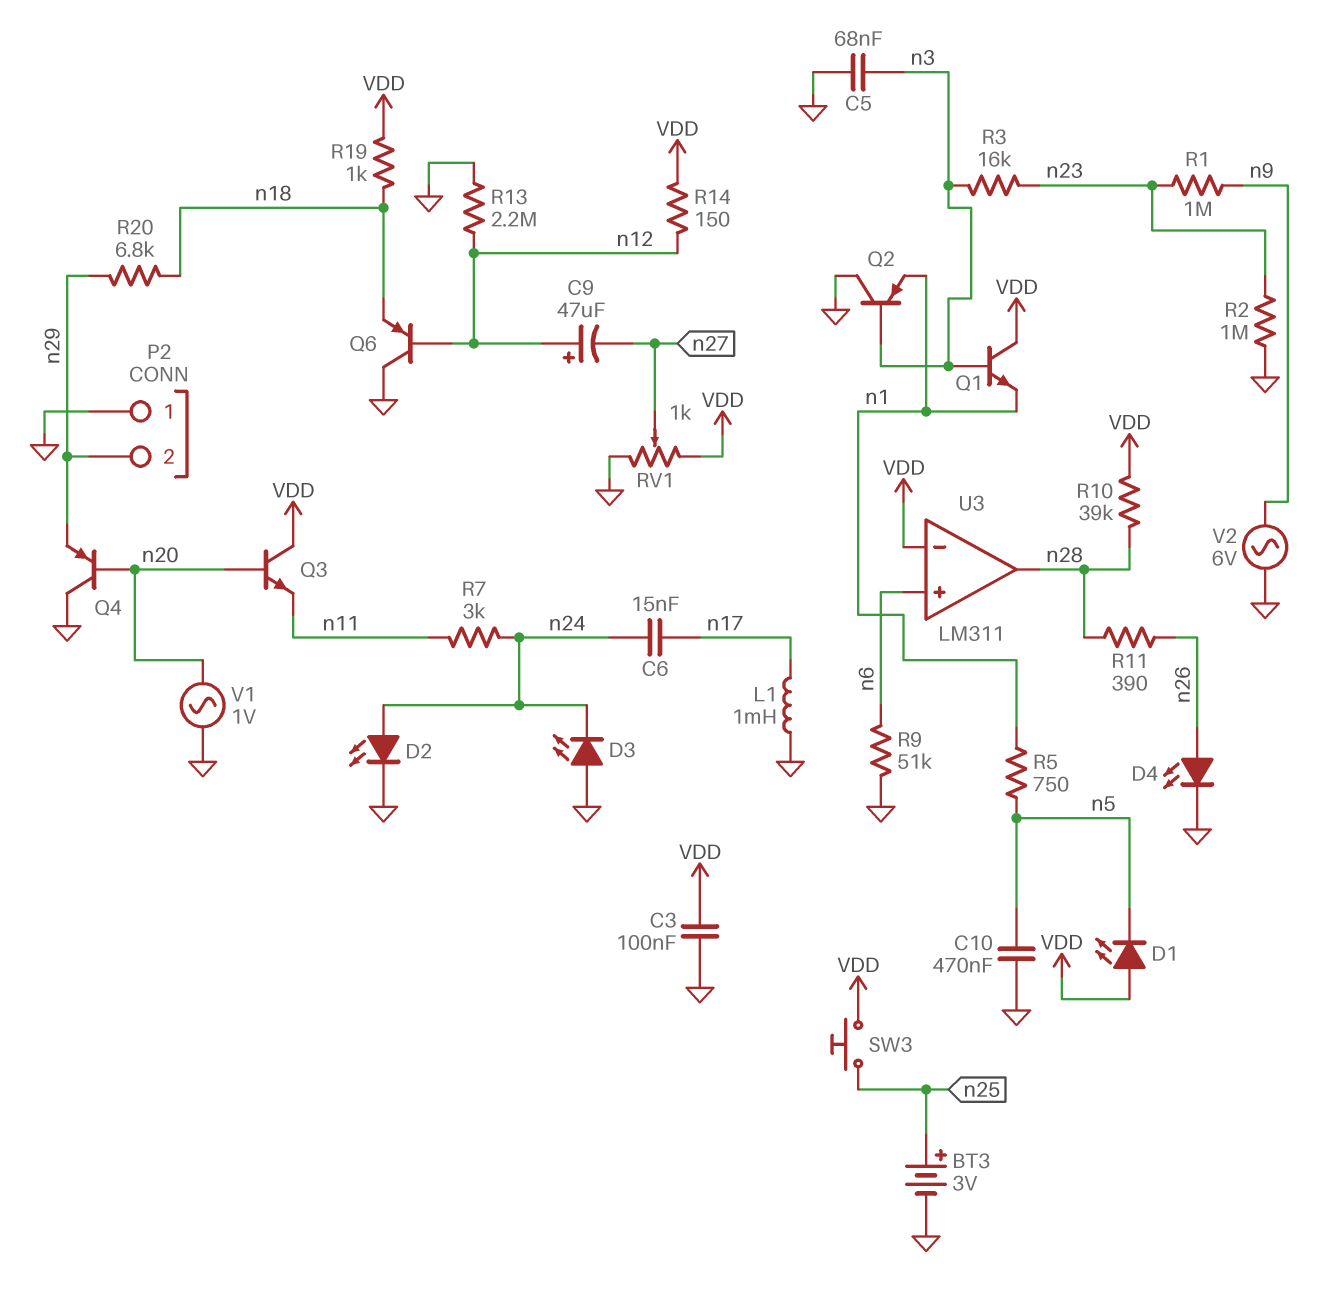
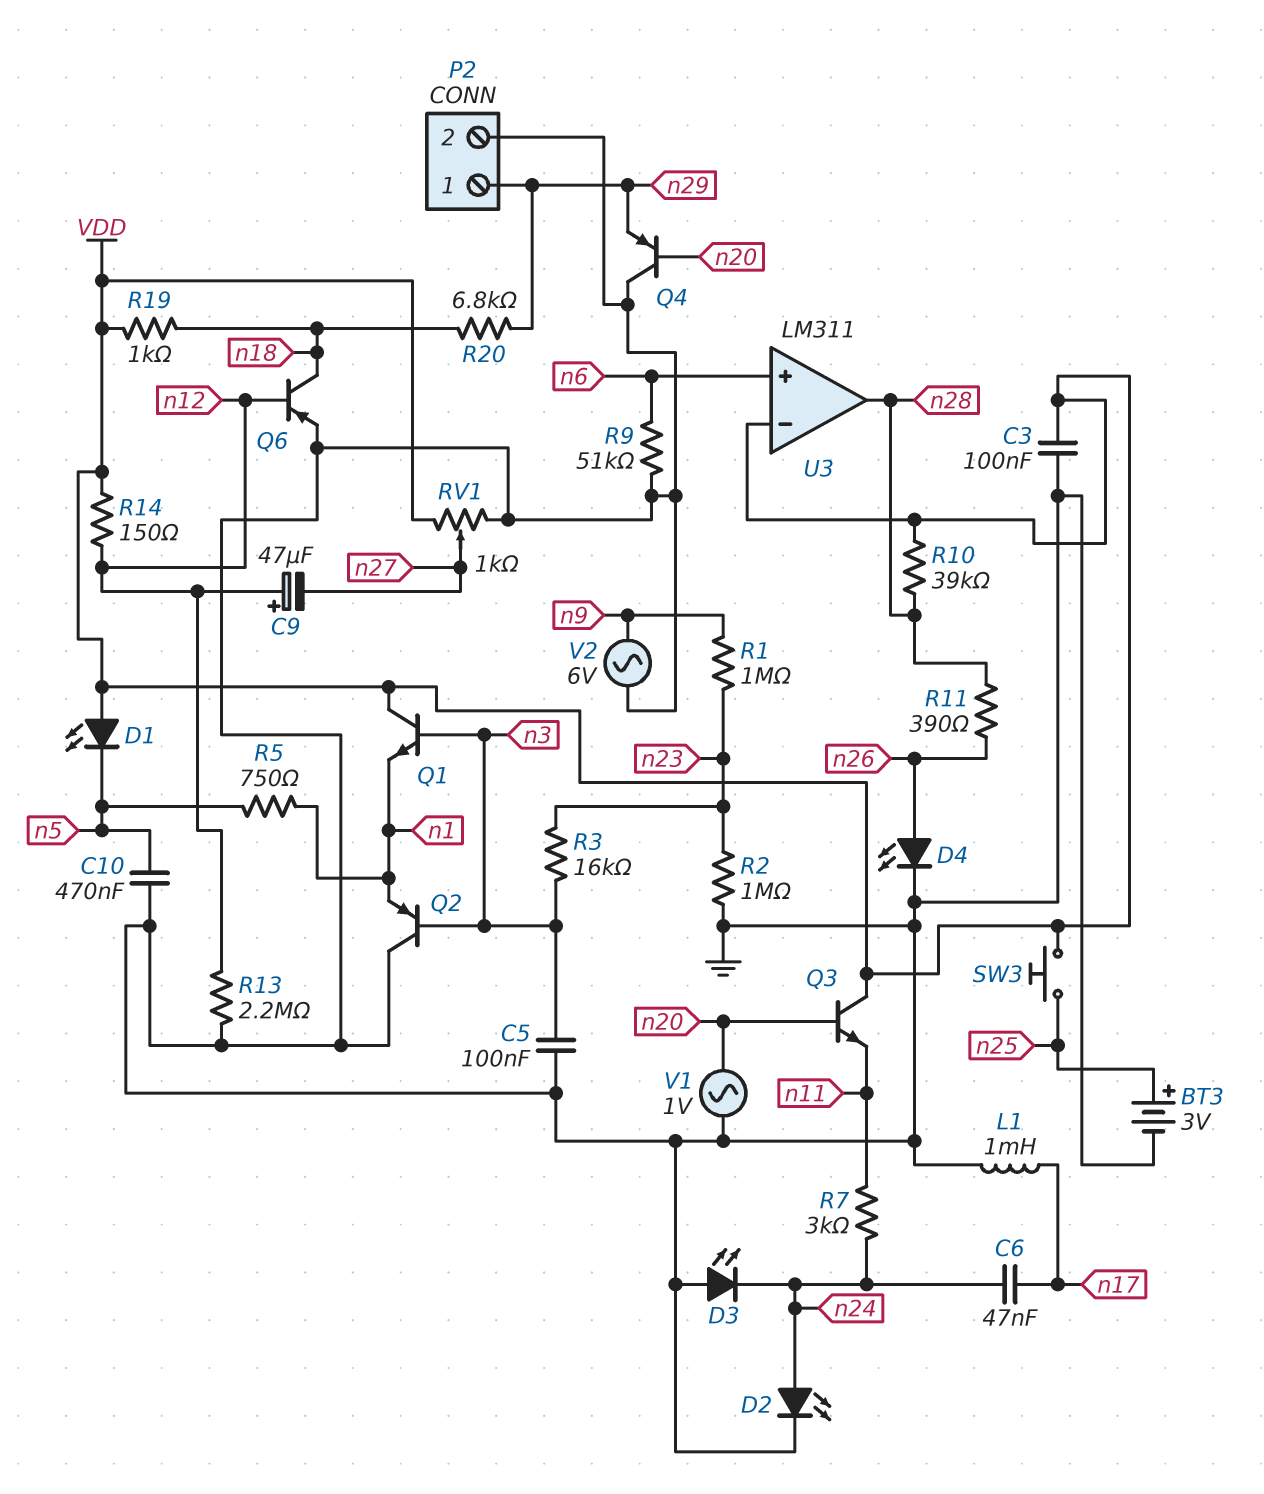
C5: 68nF (GND, n3) -> 100nF (GND, n3)
C6: 15nF (n17, n24) -> 47nF (n17, n24)
P2 pin 1: GND -> n29
P2 pin 2: n29 -> GND
Q6: PNP (B n12, C GND, E n18) -> PNP (B n12, C n18, E GND)

